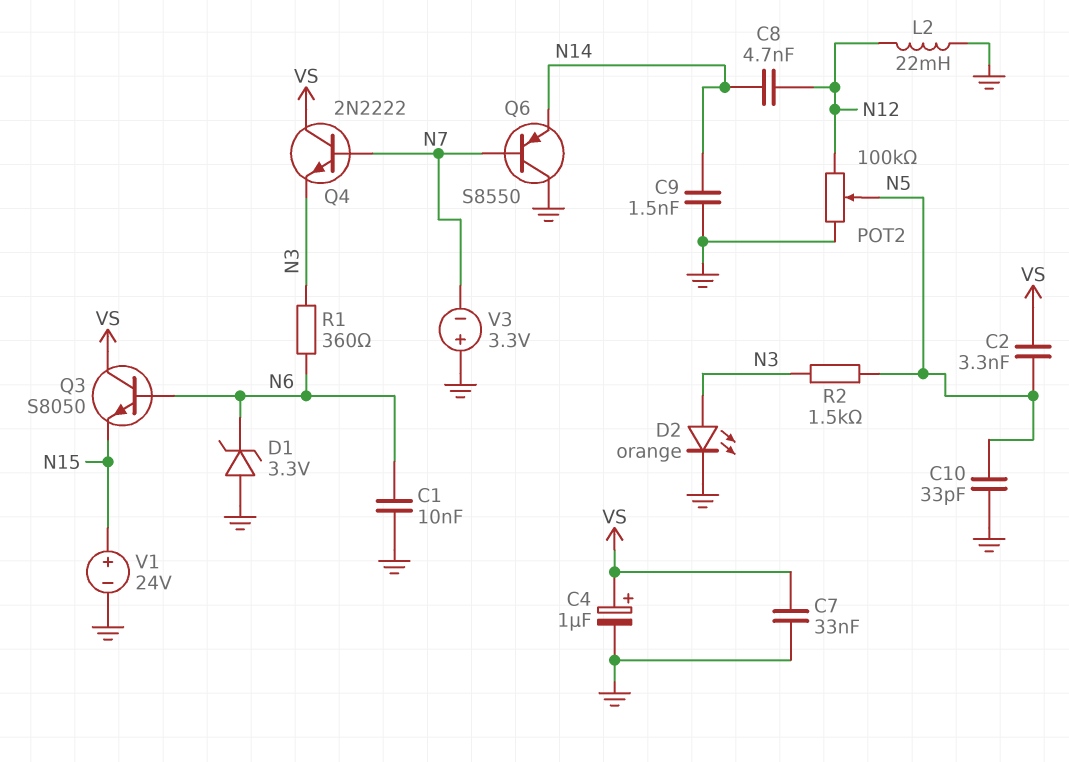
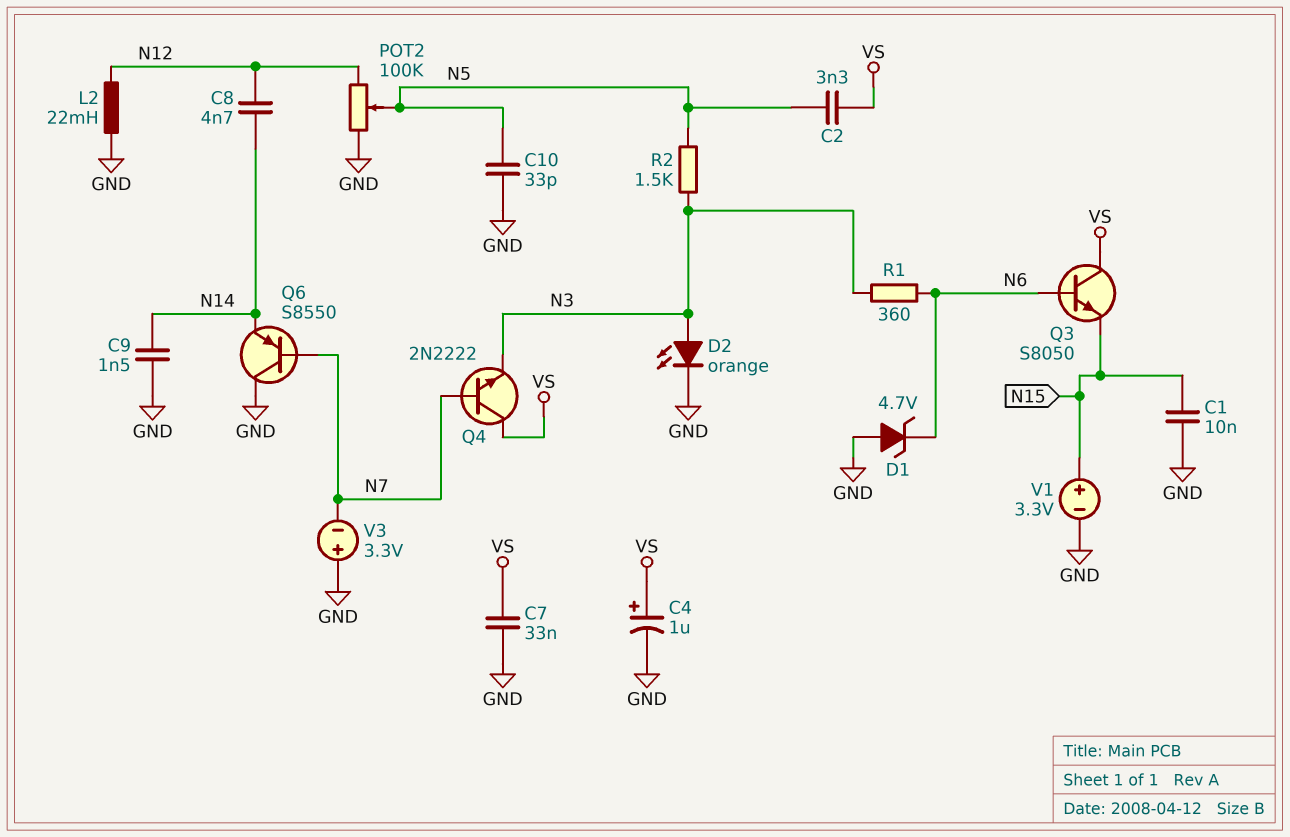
C1: 10nF (GND, N6) -> 10nF (GND, N15)
D1: zener 3.3V (A GND, K N6) -> zener 4.7V (A GND, K N6)
V1: 24V (plus N15, minus GND) -> 3.3V (plus N15, minus GND)

